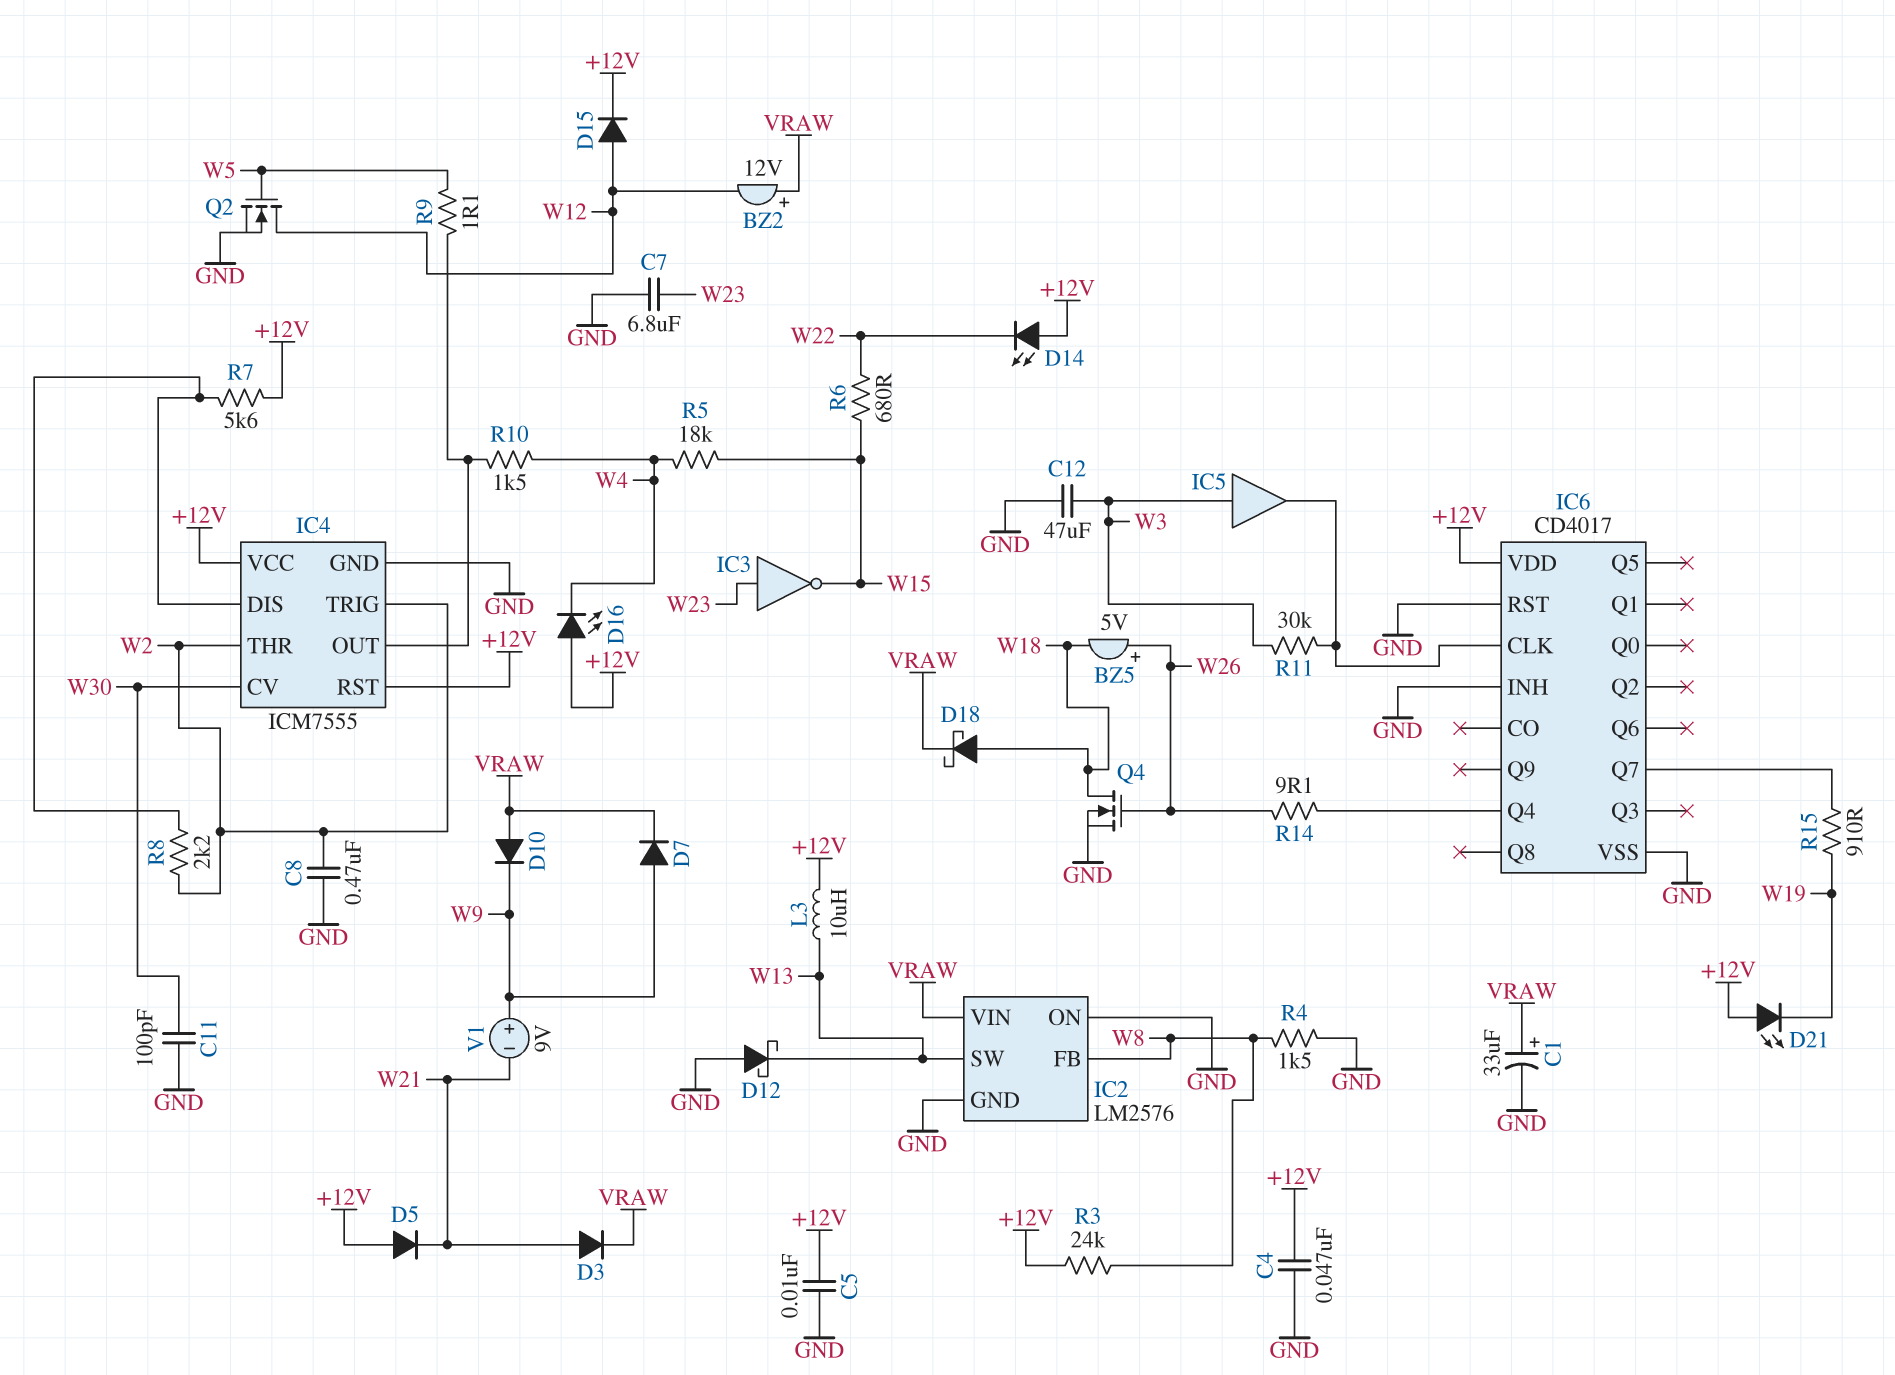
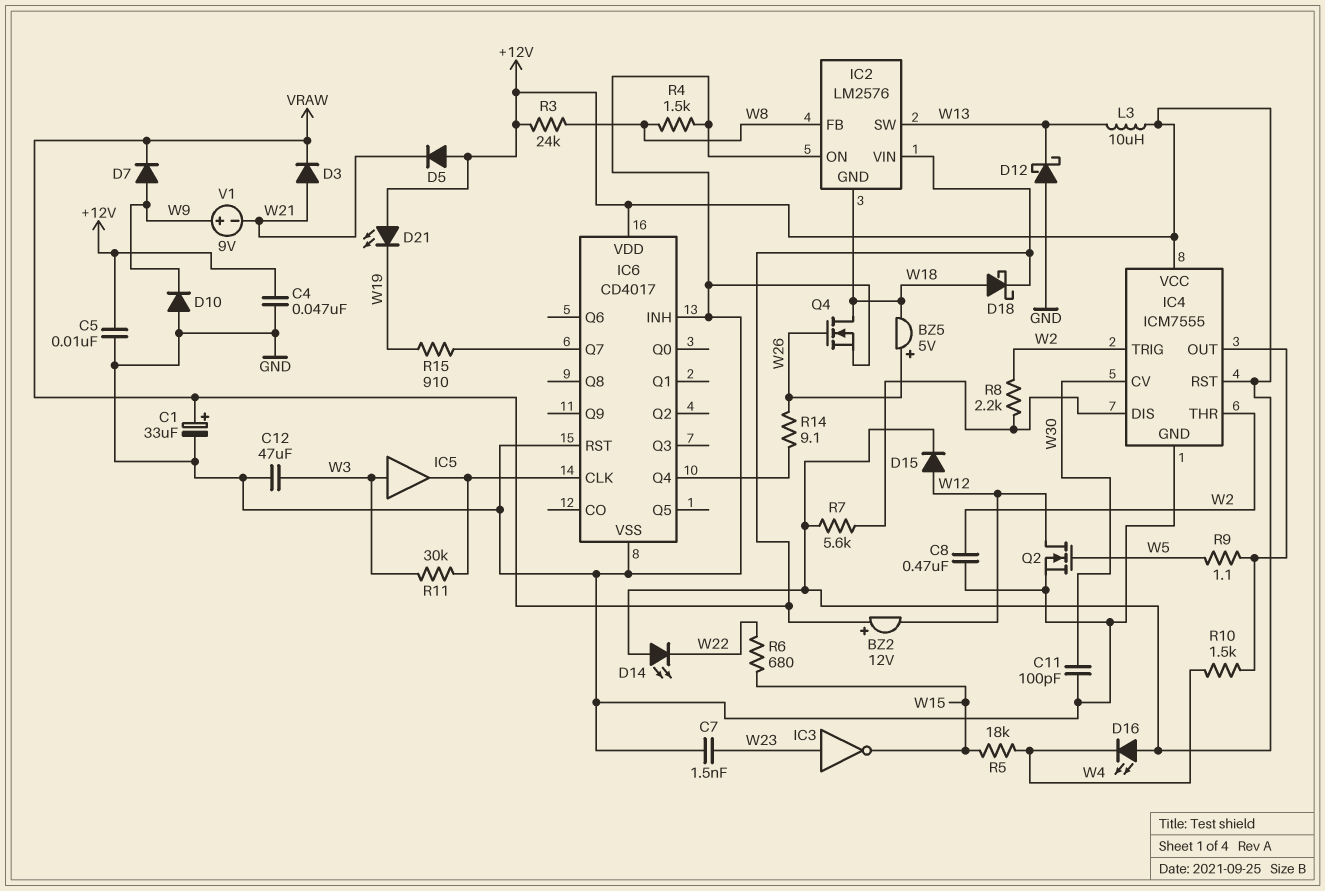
C7: 6.8uF (GND, W23) -> 1.5nF (GND, W23)
D10: diode (A VRAW, K W9) -> diode (A GND, K W9)
IC2 pin GND: GND -> W18

